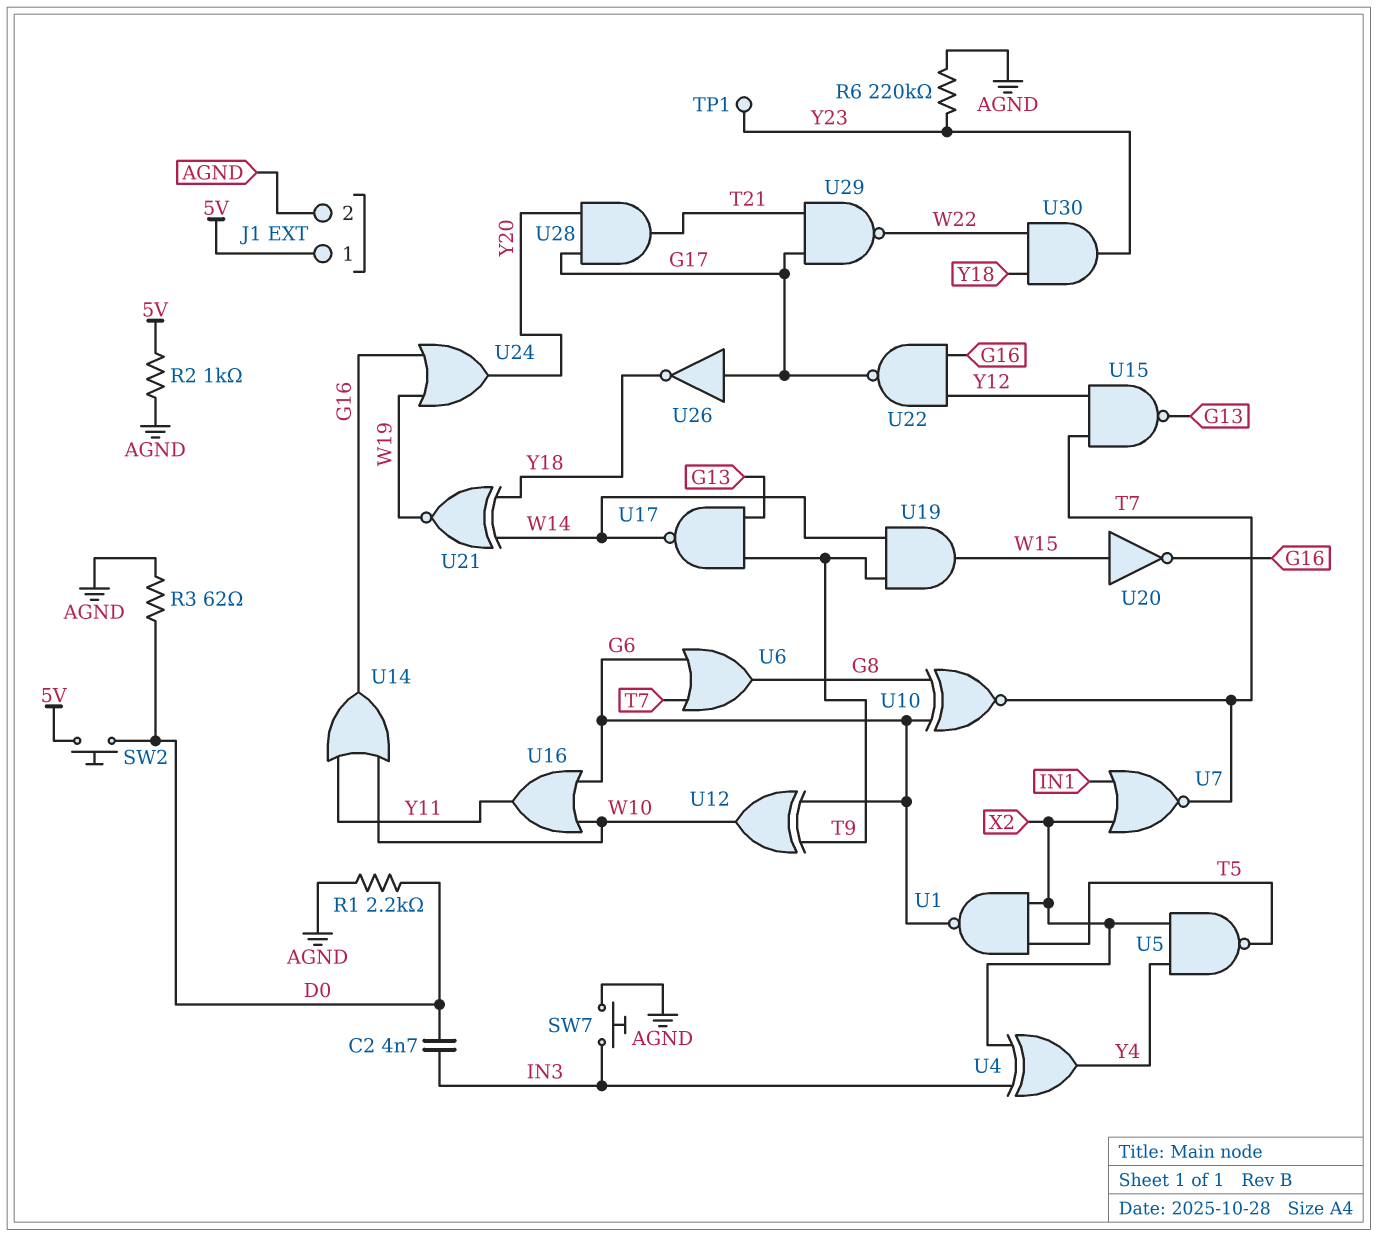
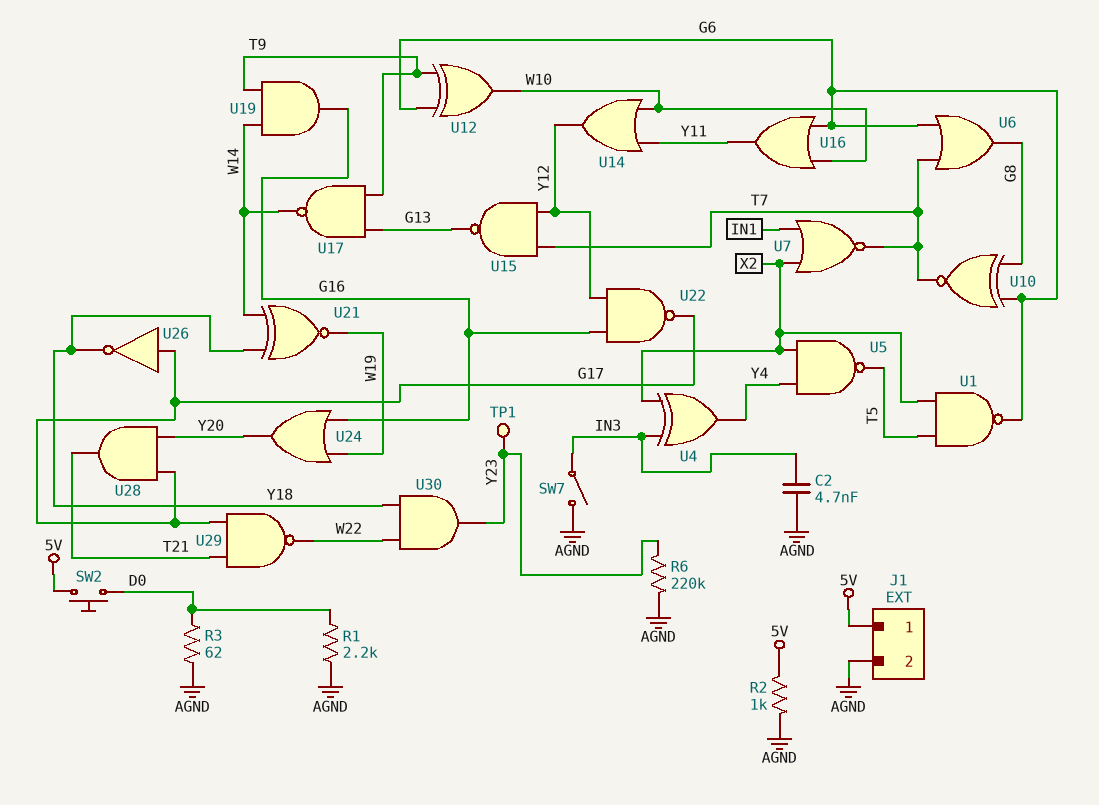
C2: 4.7nF (D0, IN3) -> 4.7nF (AGND, IN3)
SW7: button (AGND, IN3) -> switch (AGND, IN3)
U14: OR (in W10, in Y11, out G16) -> OR (in W10, in Y11, out Y12)
U19: AND (in T9, in W14, out W15) -> AND (in T9, in W14, out G16)
U20: NOT (in W15, out G16) -> none

